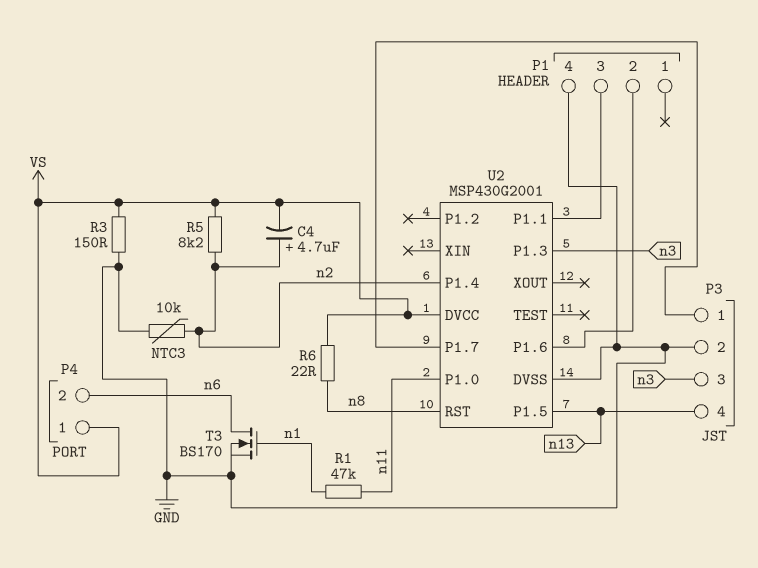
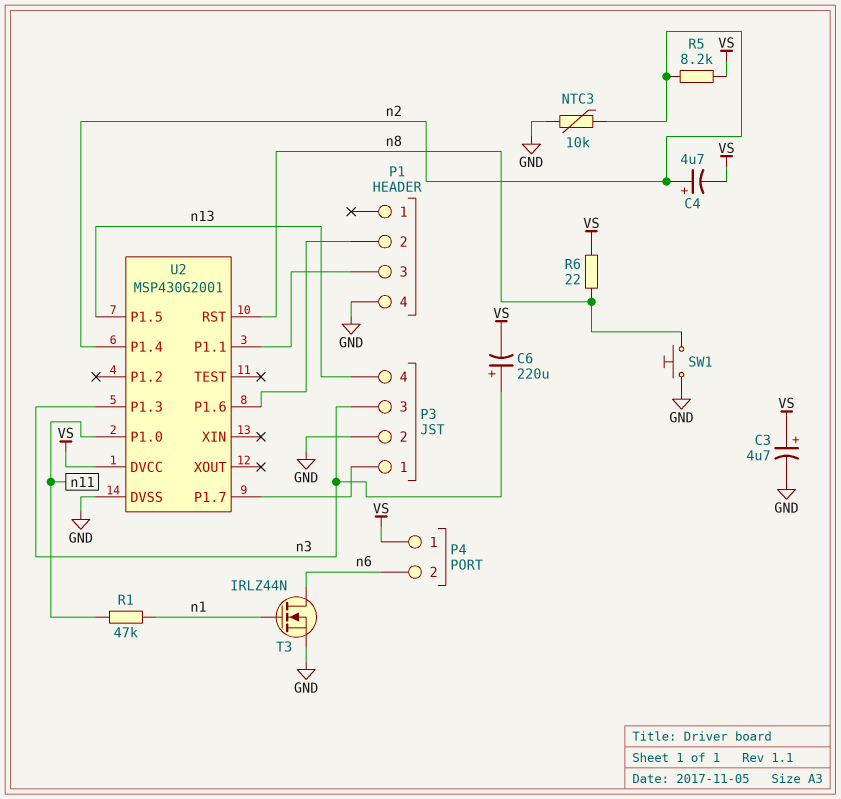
C3: none -> 4.7uF (plus VS, minus GND)
C6: none -> 220uF (plus n3, minus VS)
R3: 150 (GND, VS) -> none
SW1: none -> button (GND, n8)
T3: NMOS BS170 (G n1, D n6, S GND) -> NMOS IRLZ44N (G n1, D n6, S GND)

